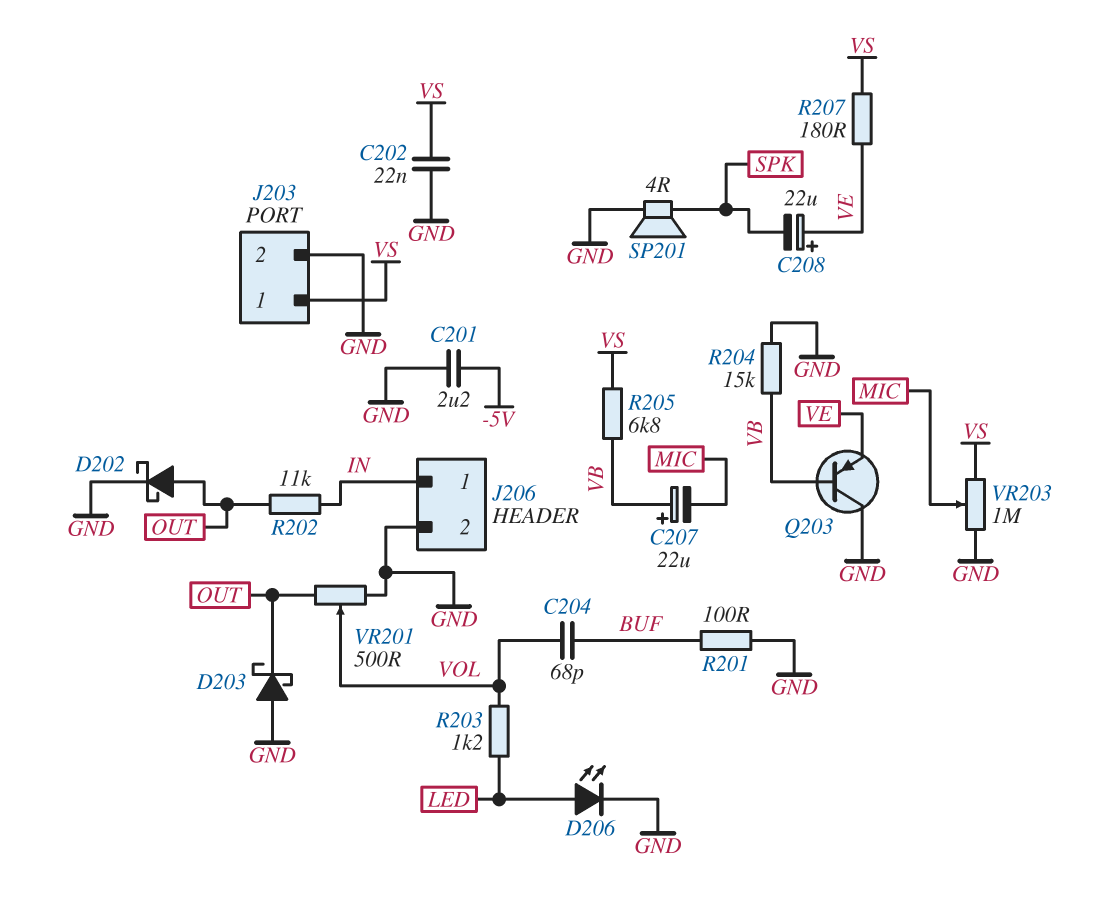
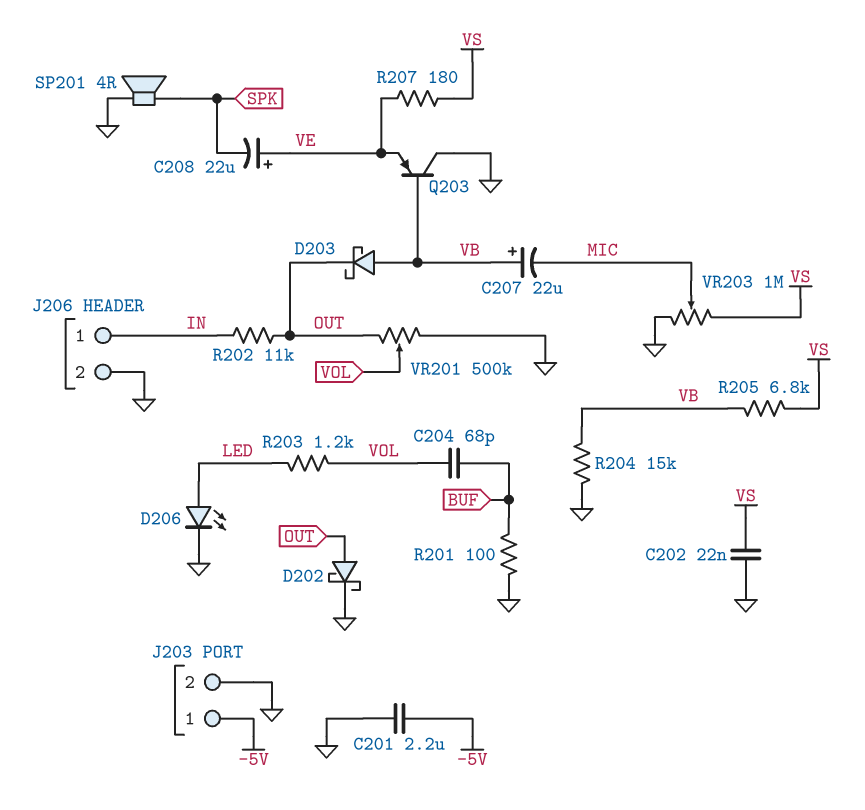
D203: schottky (A GND, K OUT) -> schottky (A VB, K OUT)
J203 pin 1: VS -> -5V
VR201: 500 (GND, OUT, wiper VOL) -> 500k (GND, OUT, wiper VOL)

